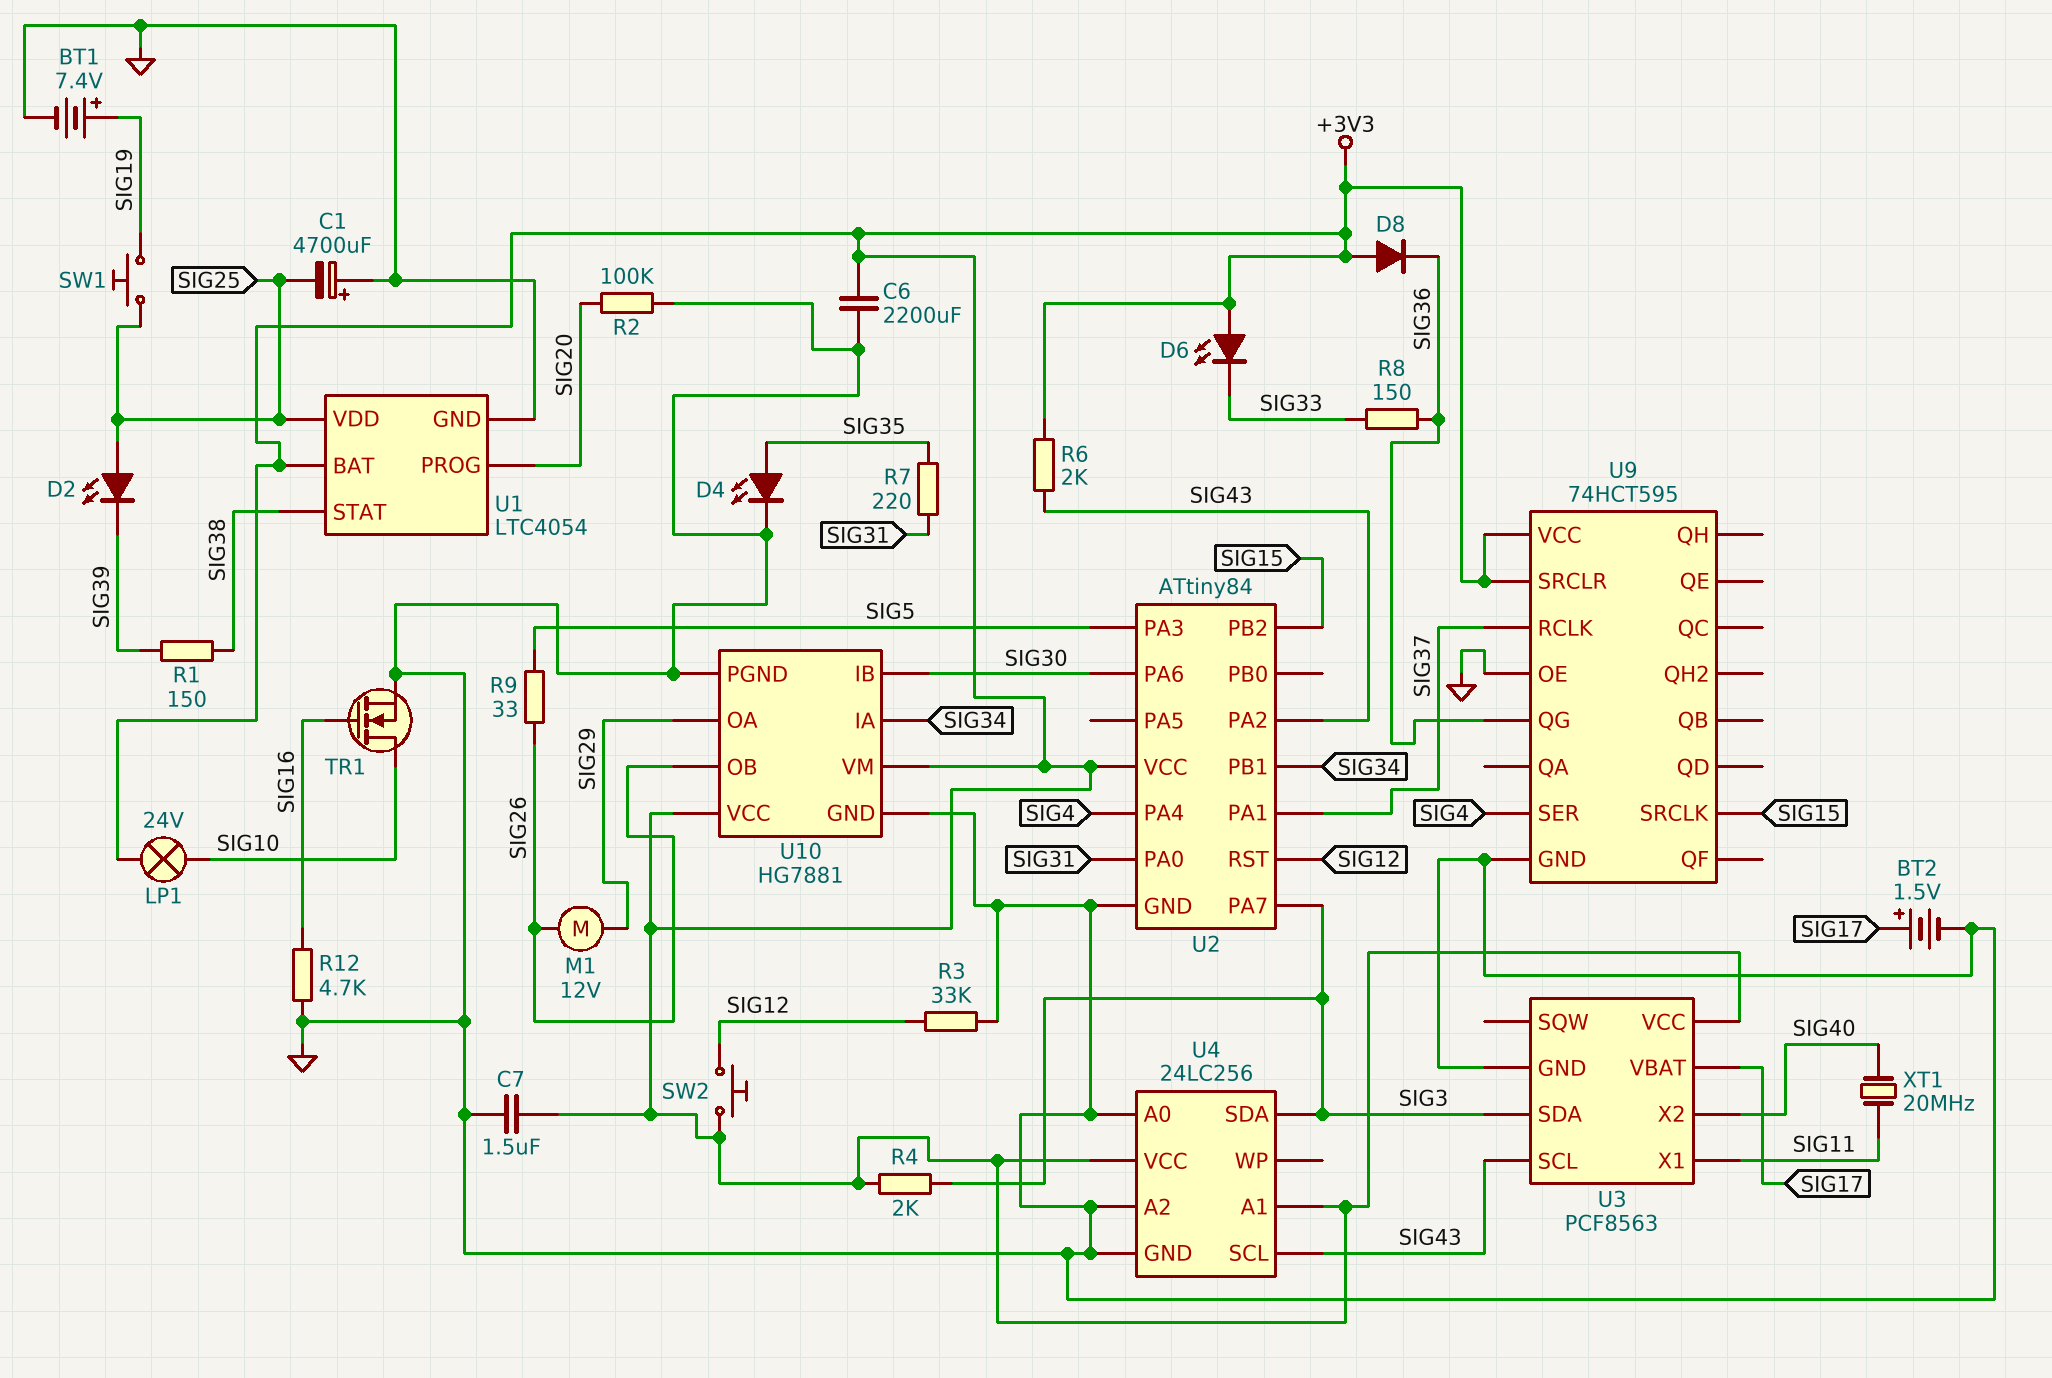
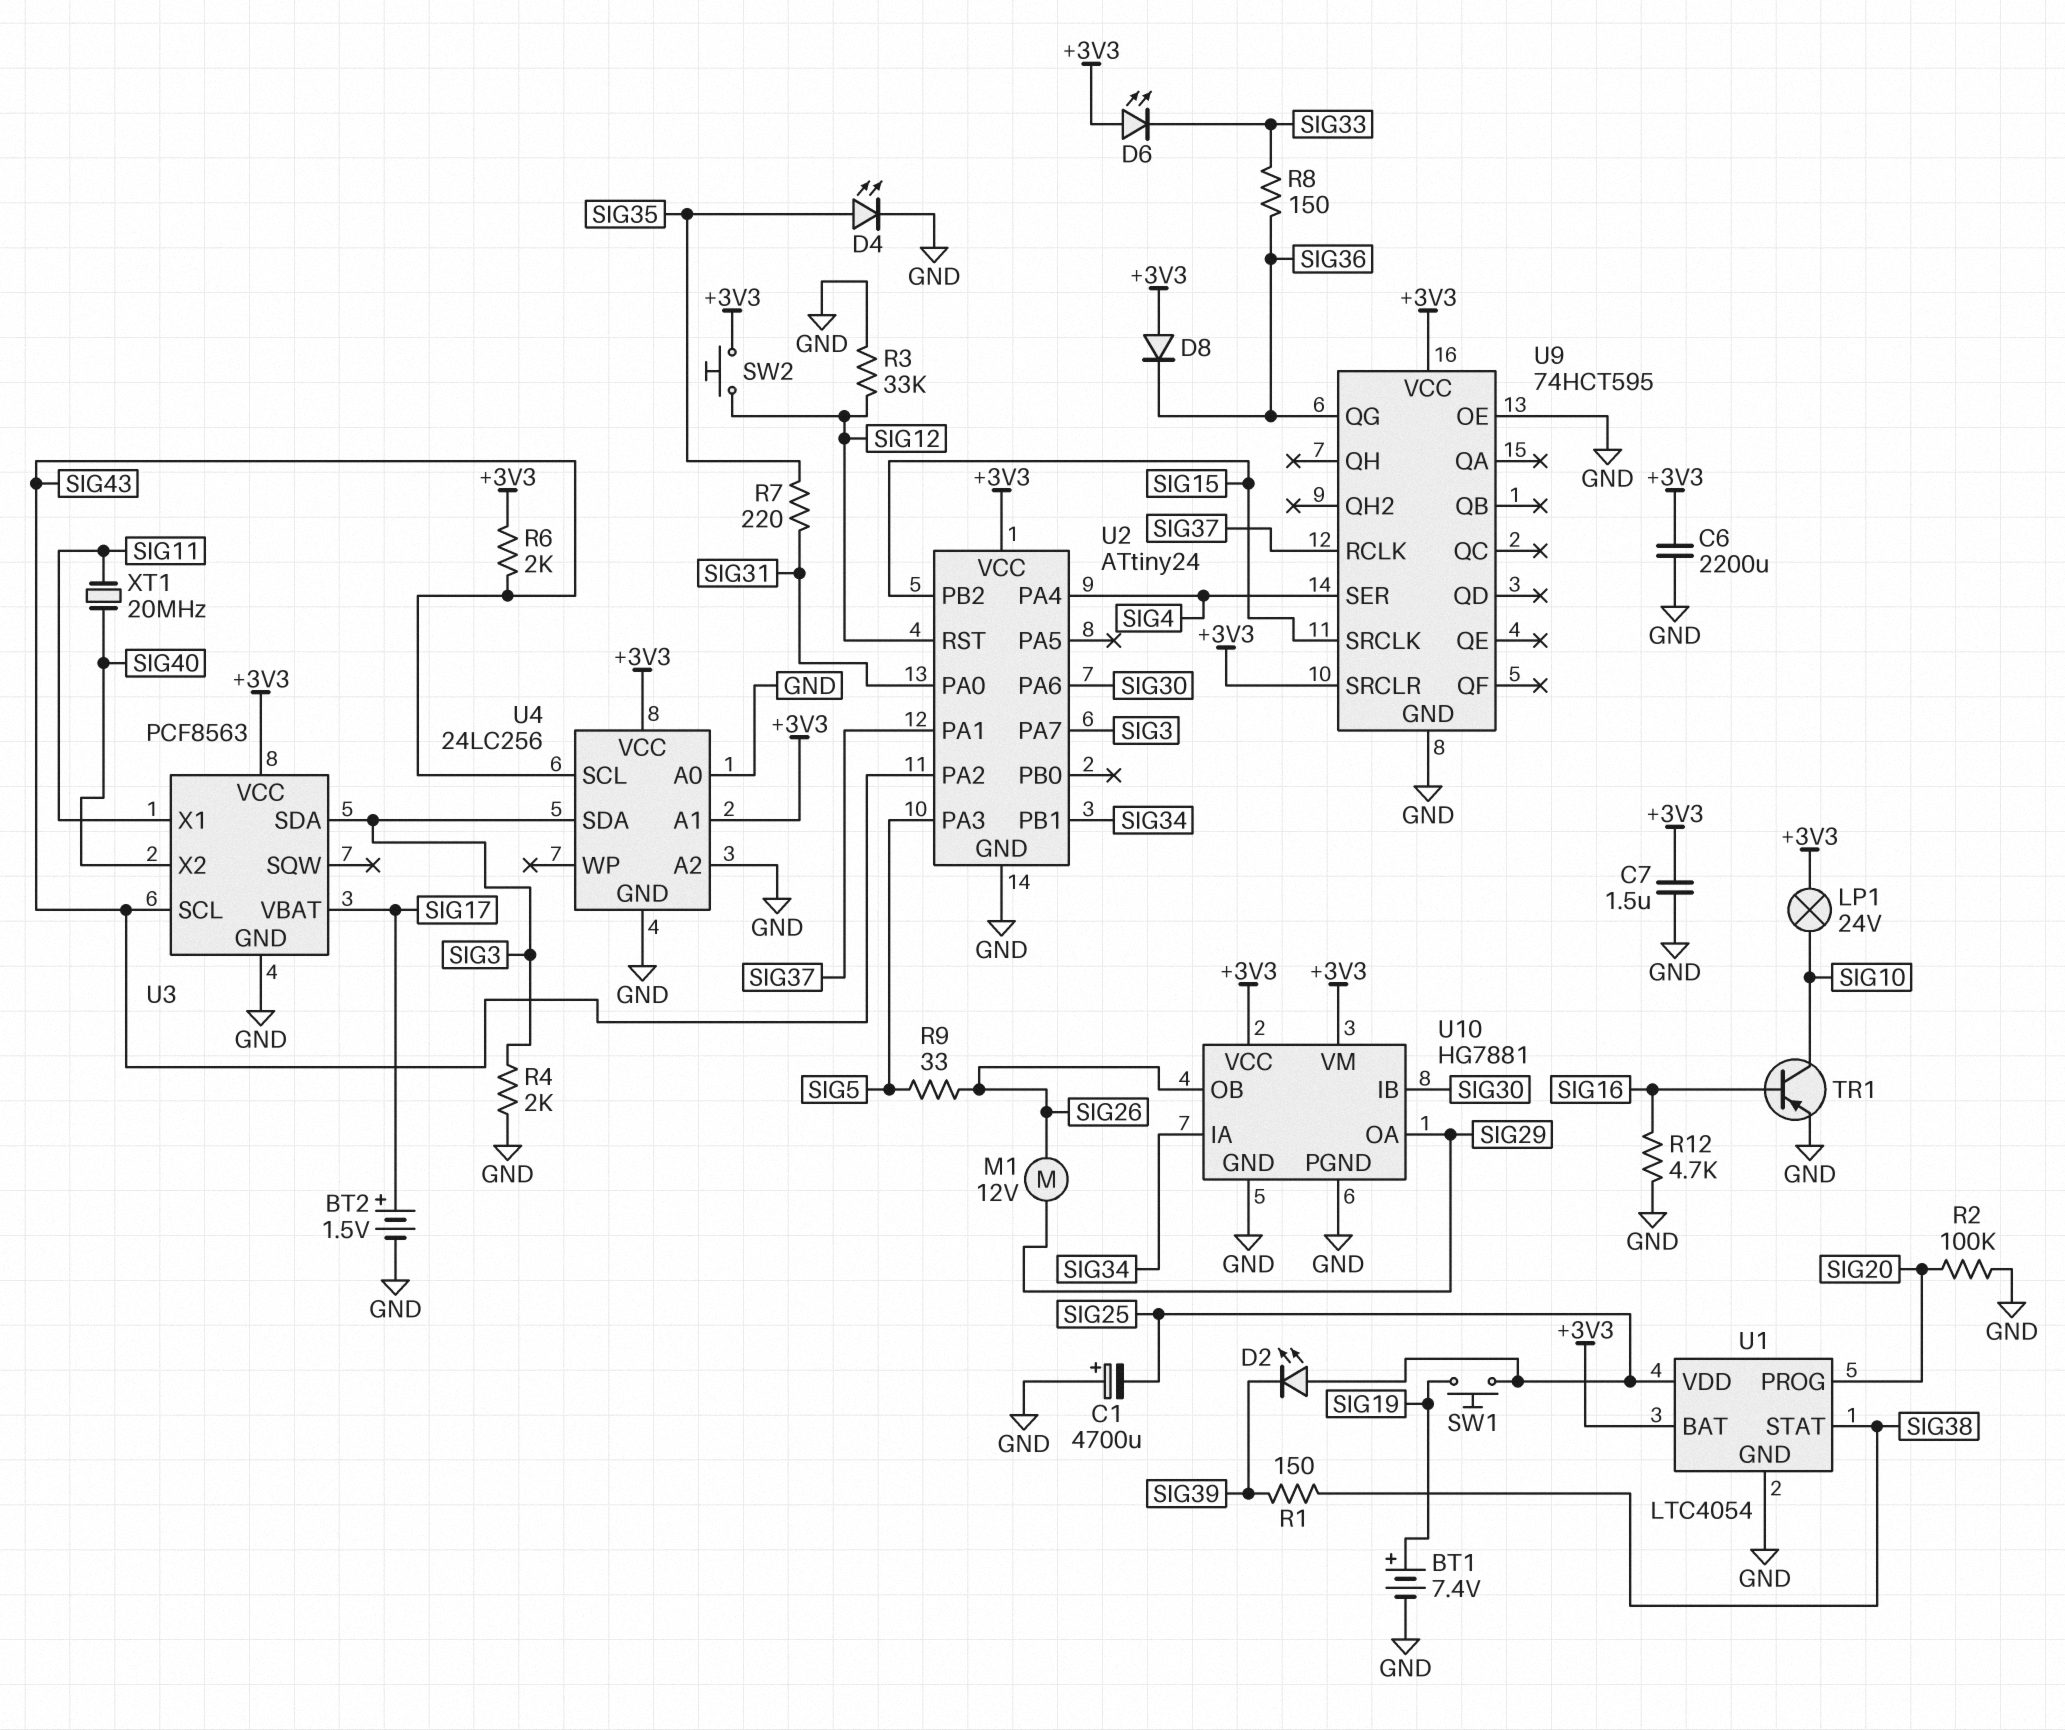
R4: 2k (+3V3, SIG3) -> 2k (GND, SIG3)
TR1: NMOS (G SIG16, D SIG10, S GND) -> PNP (B SIG16, C SIG10, E GND)
U2: ATtiny84 -> ATtiny24

